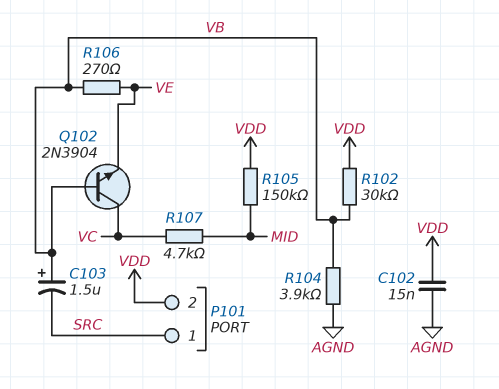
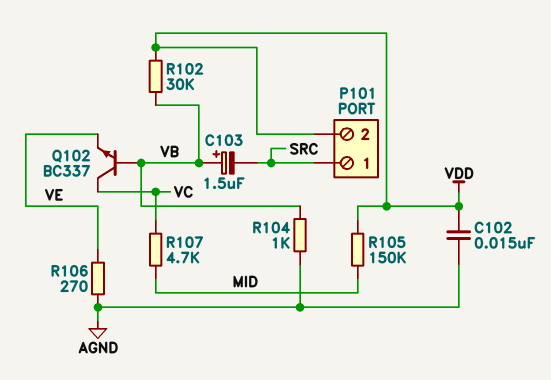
Q102: NPN 2N3904 (B VB, C VC, E VE) -> NPN BC337 (B VB, C VC, E VE)
R104: 3.9k (AGND, VB) -> 1k (AGND, VB)
R106: 270 (VB, VE) -> 270 (AGND, VE)

